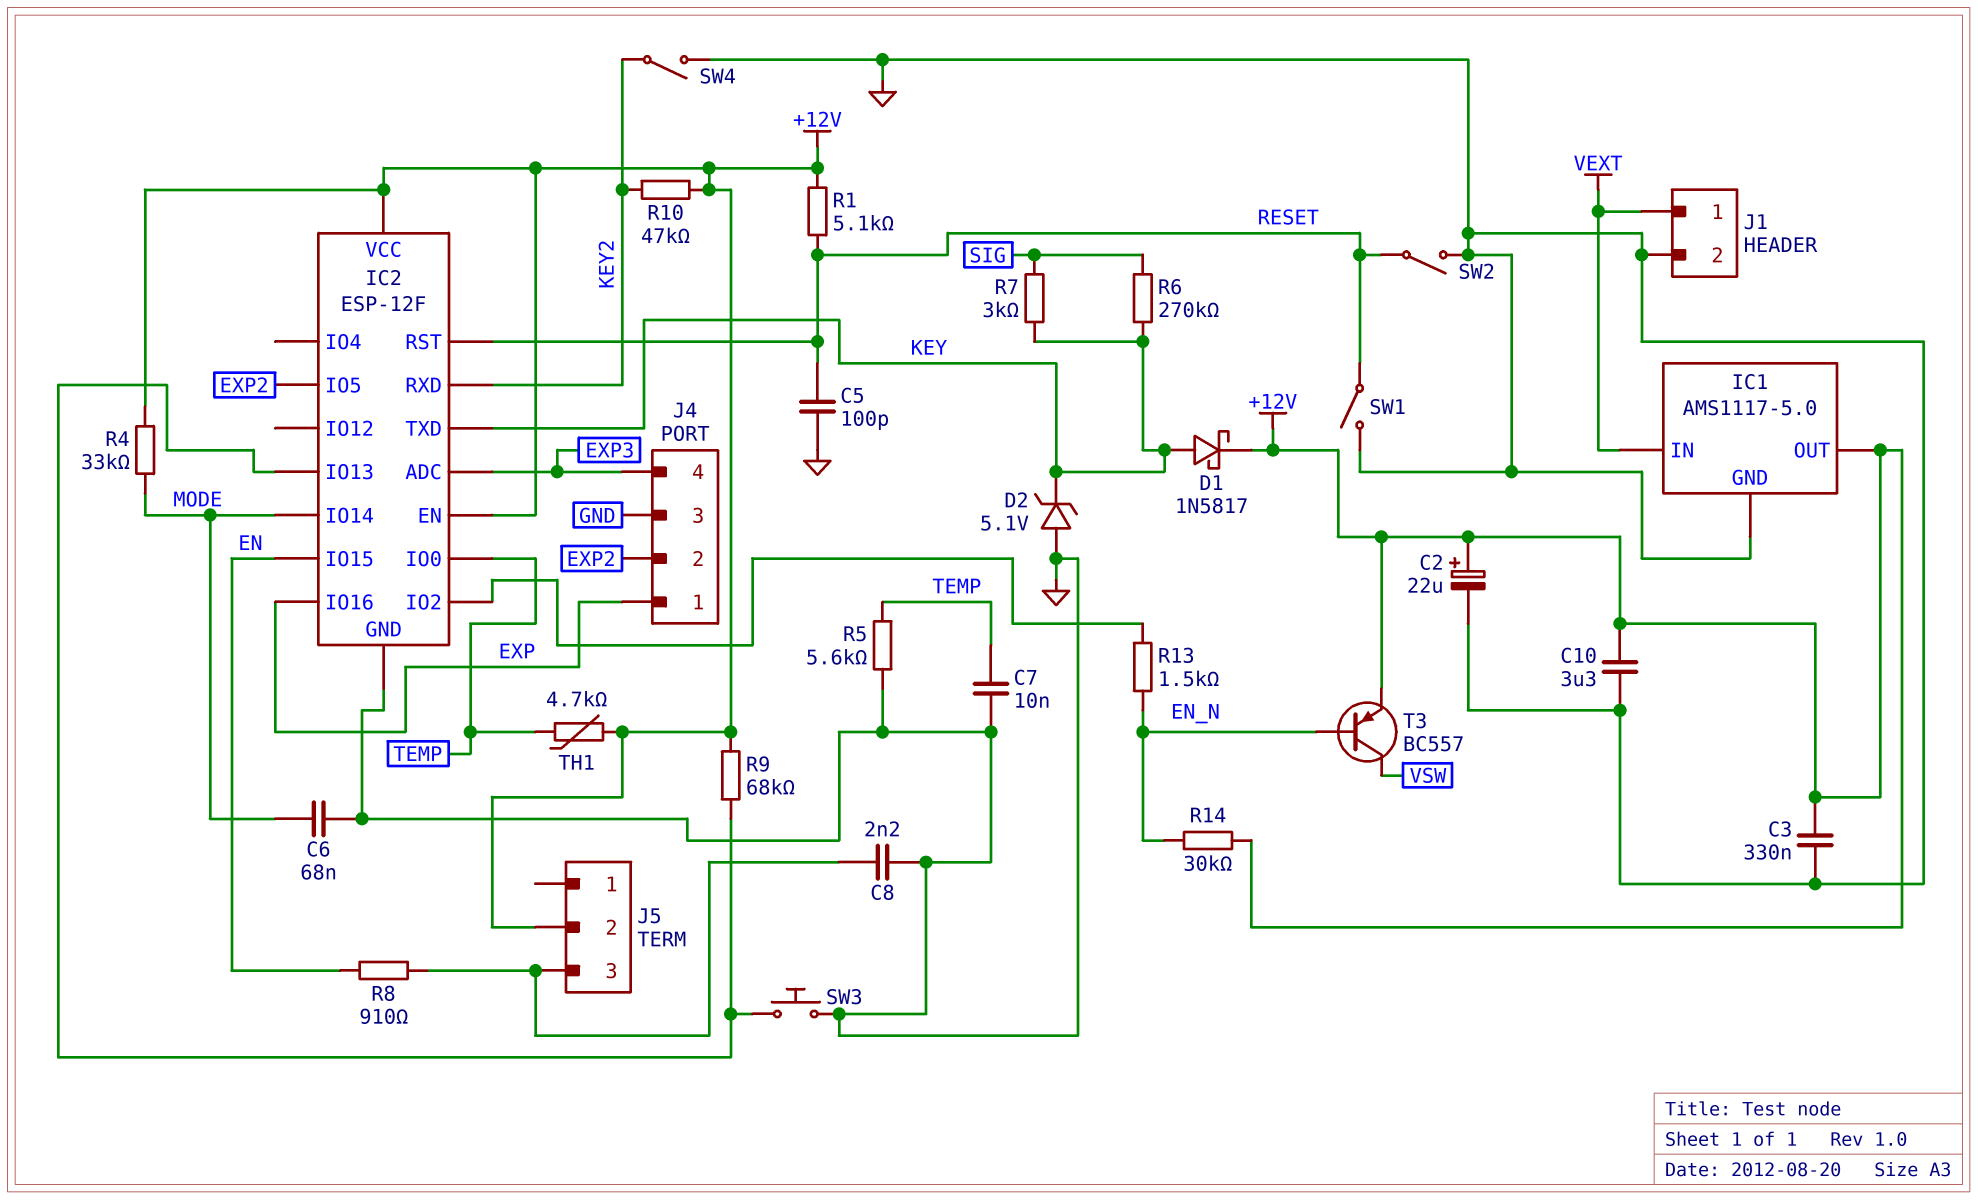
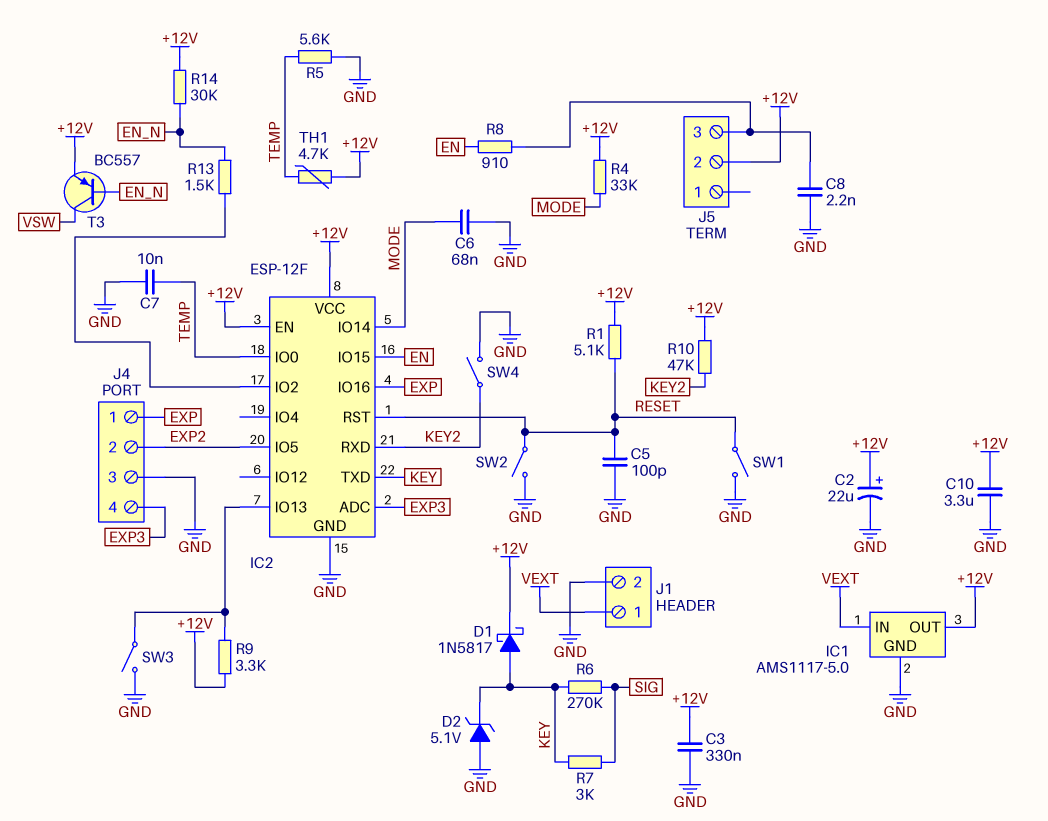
R9: 68k (+12V, IC2/IO13) -> 3.3k (+12V, IC2/IO13)
SW3: button (GND, IC2/IO13) -> switch (GND, IC2/IO13)

